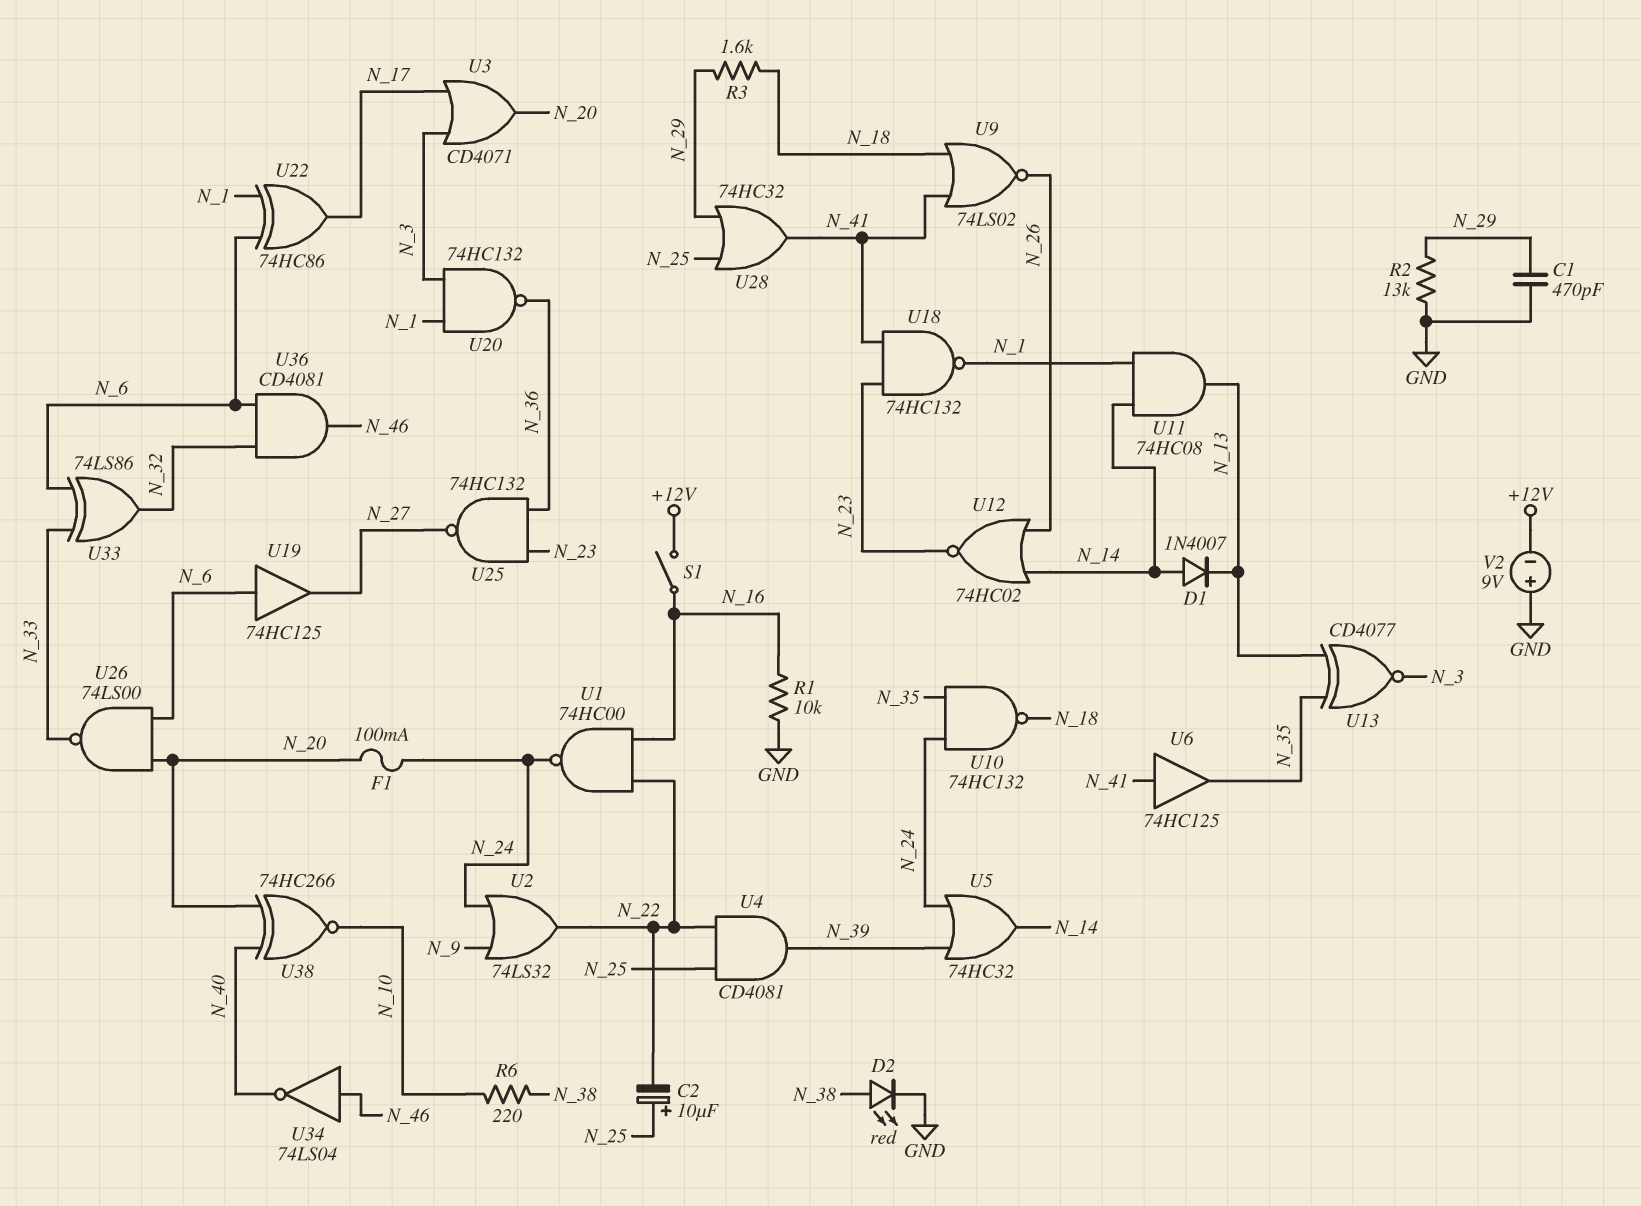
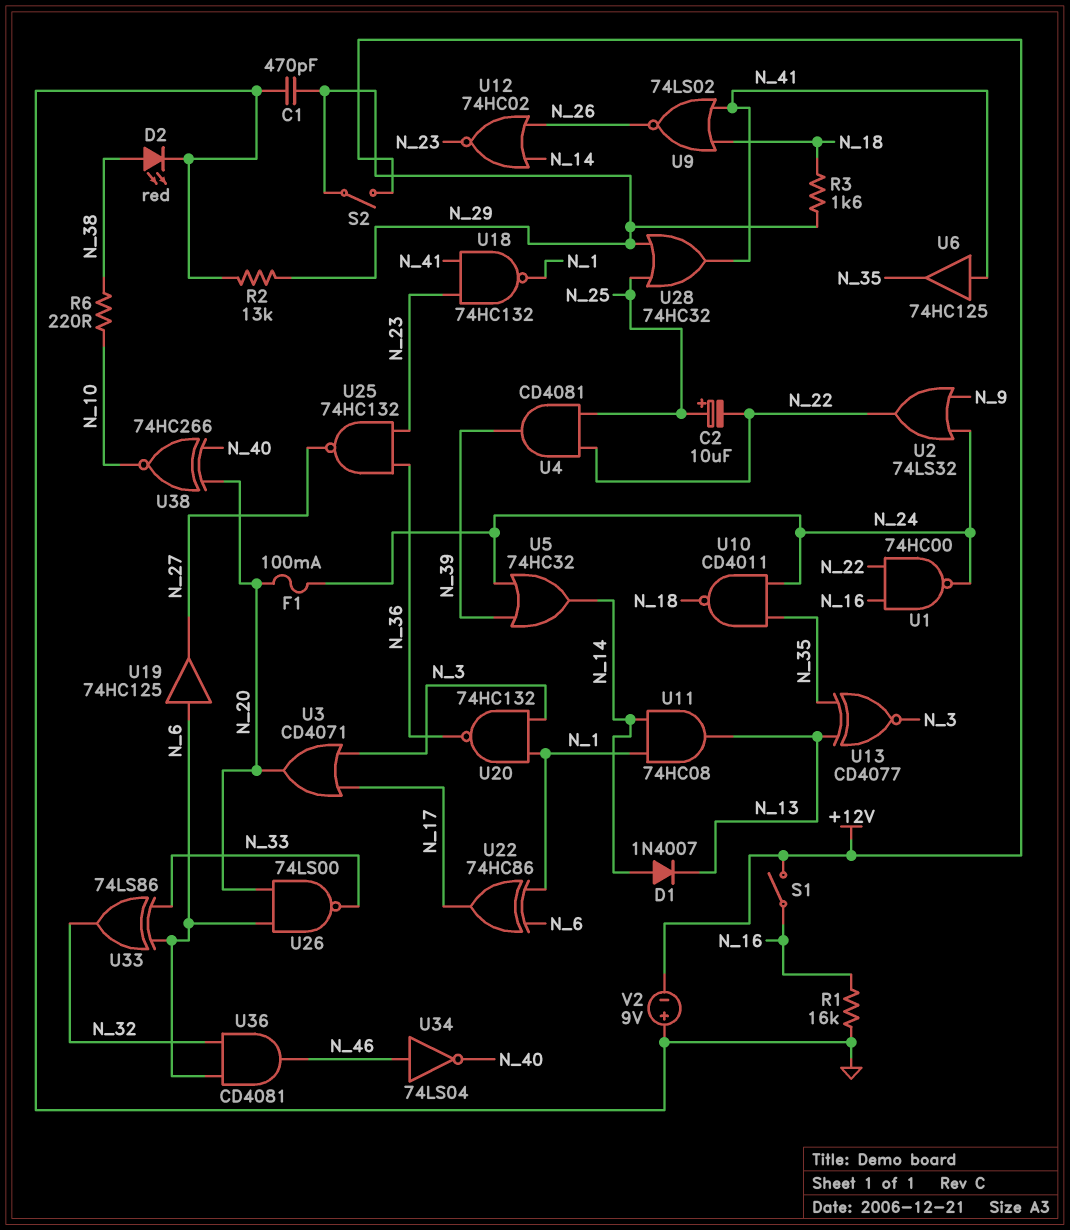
R1: 10k (GND, N_16) -> 16k (GND, N_16)
S2: none -> switch (+12V, N_29)
U10: NAND 74HC132 (in N_24, in N_35, out N_18) -> NAND CD4011 (in N_24, in N_35, out N_18)

